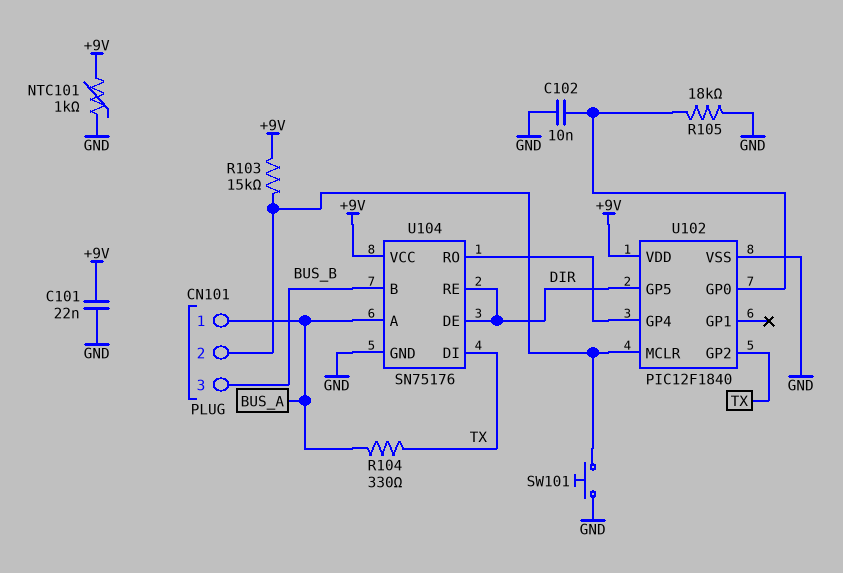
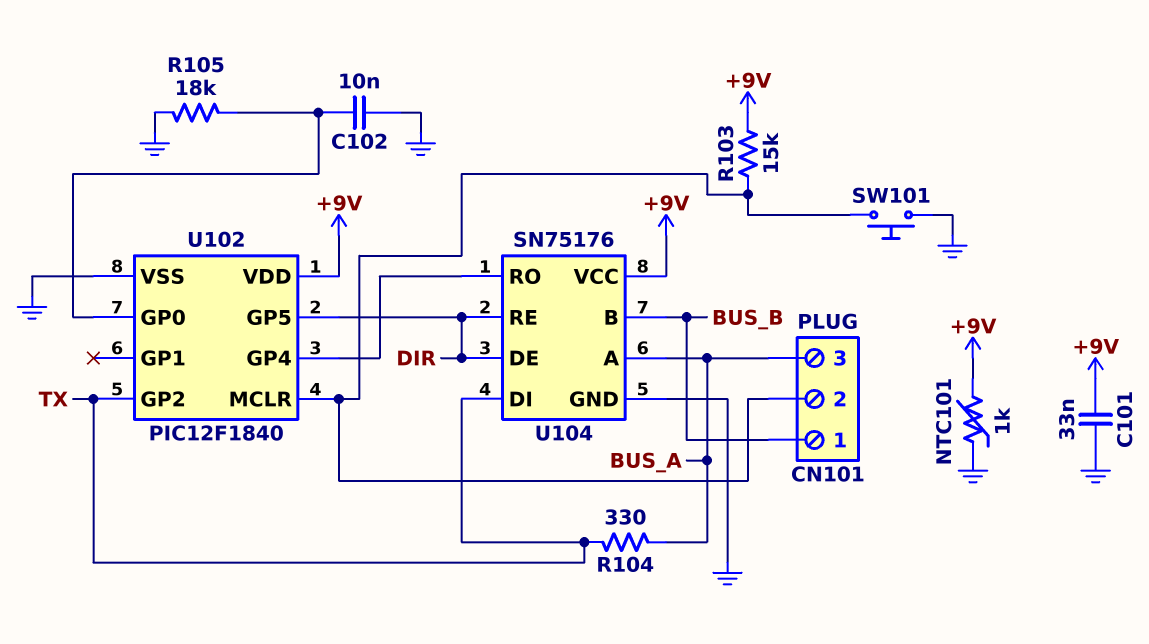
C101: 22nF (+9V, GND) -> 33nF (+9V, GND)
CN101 pin 1: BUS_A -> BUS_B
CN101 pin 3: BUS_B -> BUS_A

